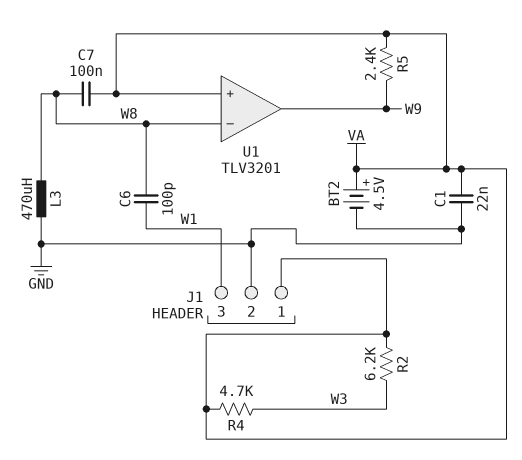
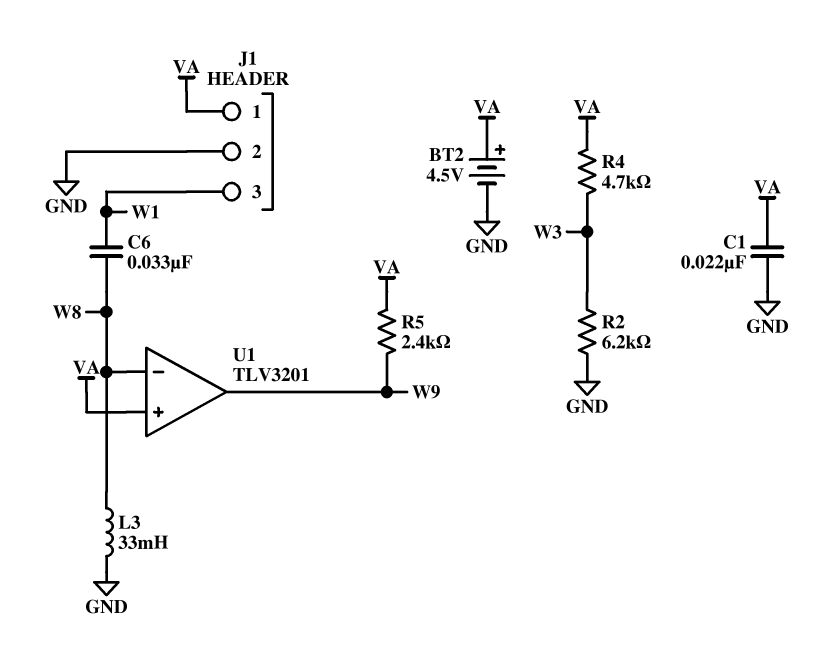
C6: 100pF (W1, W8) -> 33nF (W1, W8)
C7: 100nF (VA, W8) -> none
L3: 470uH (GND, W8) -> 33mH (GND, W8)
R2: 6.2k (VA, W3) -> 6.2k (GND, W3)

